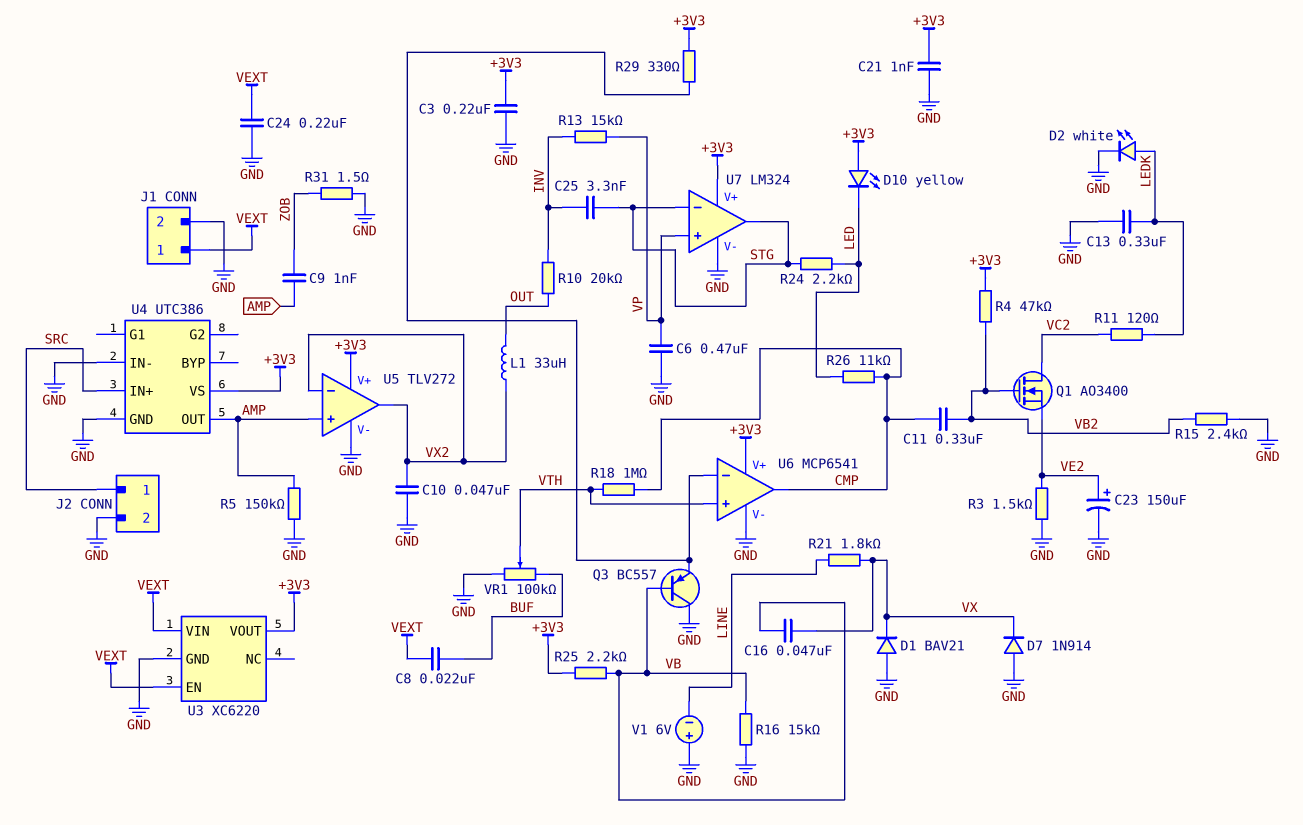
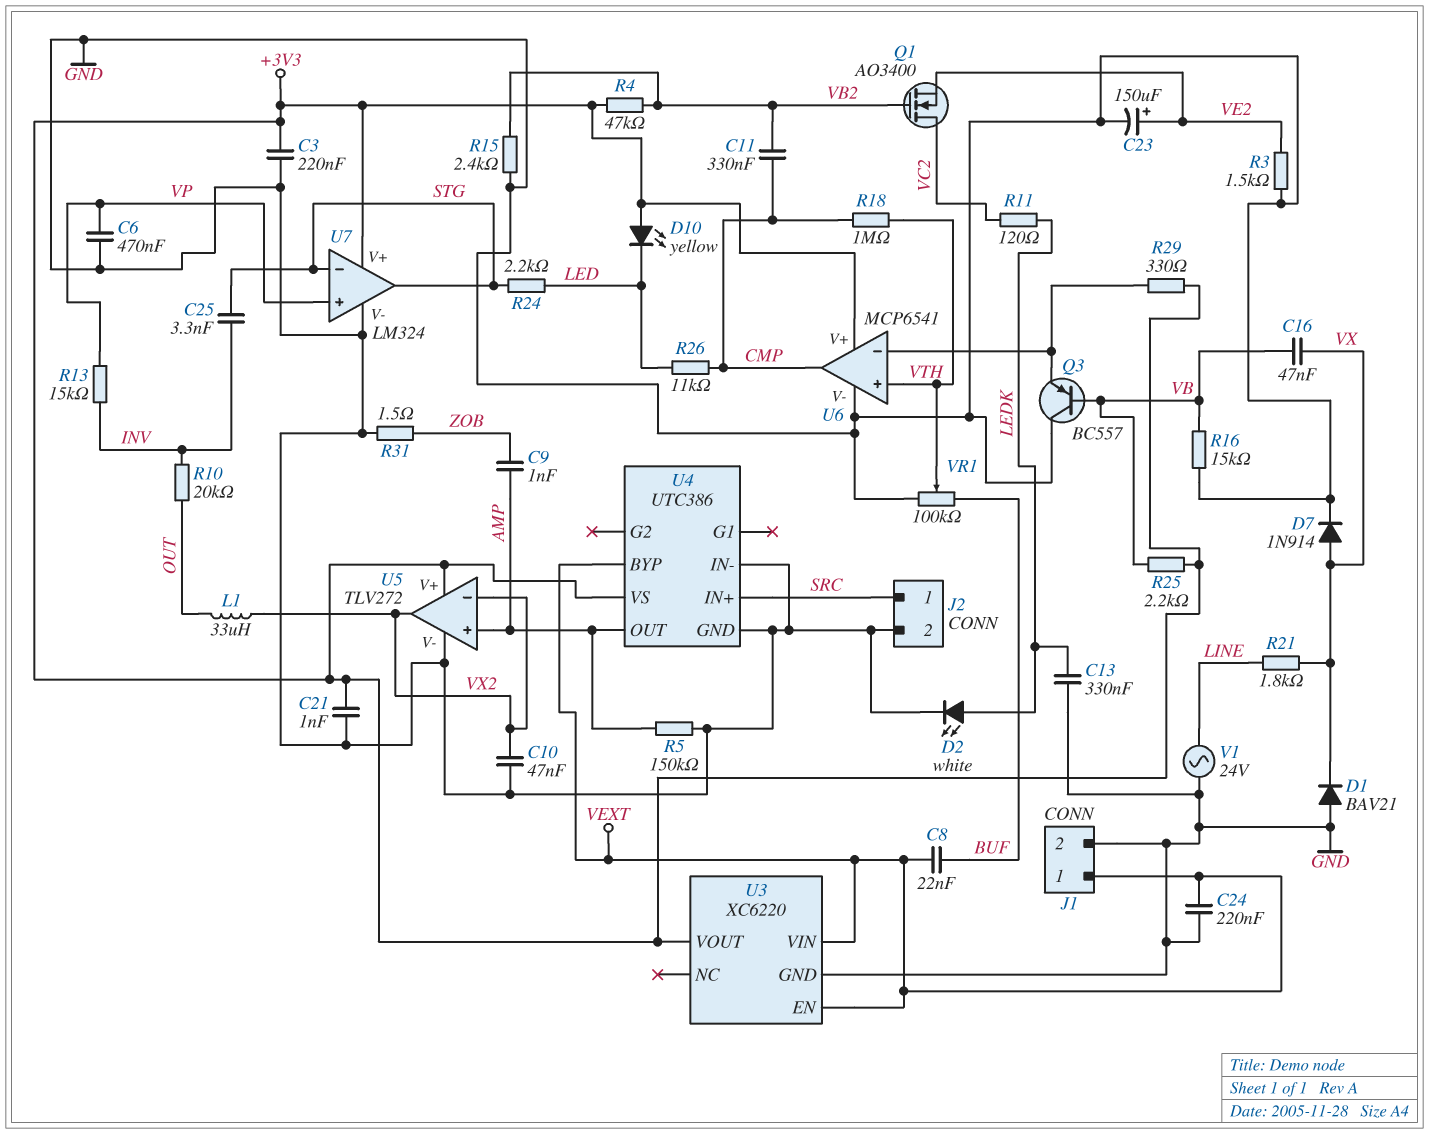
D7: diode 1N914 (A GND, K VX) -> diode 1N914 (A VX, K GND)
U4 pin BYP: none -> VEXT
V1: 6V (plus GND, minus LINE) -> AC 24V (GND, LINE)

